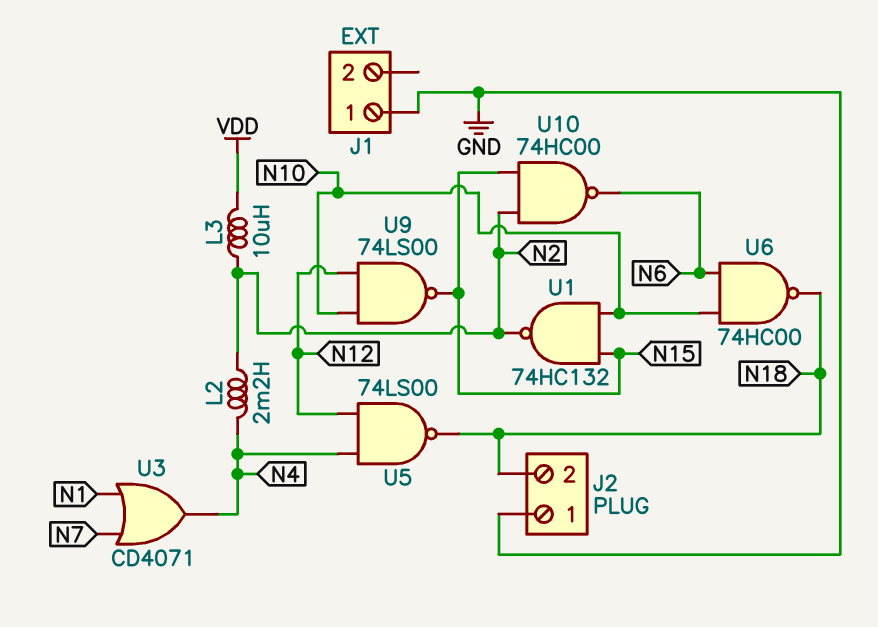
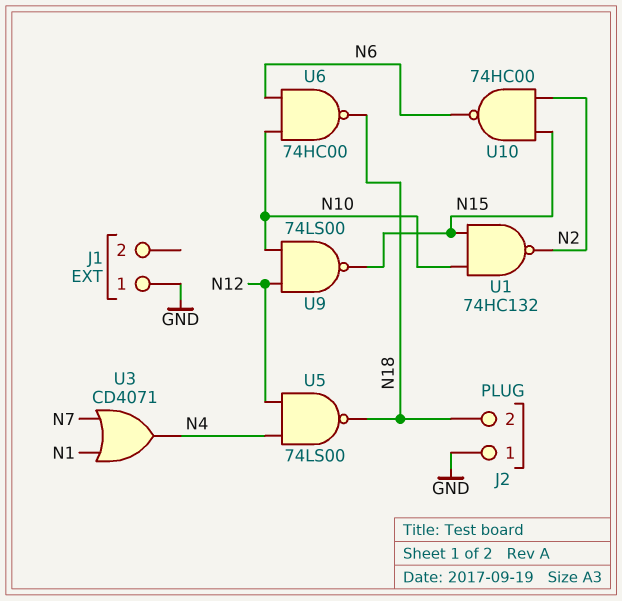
L2: 2.2mH (N2, N4) -> none
L3: 10uH (N2, VDD) -> none

